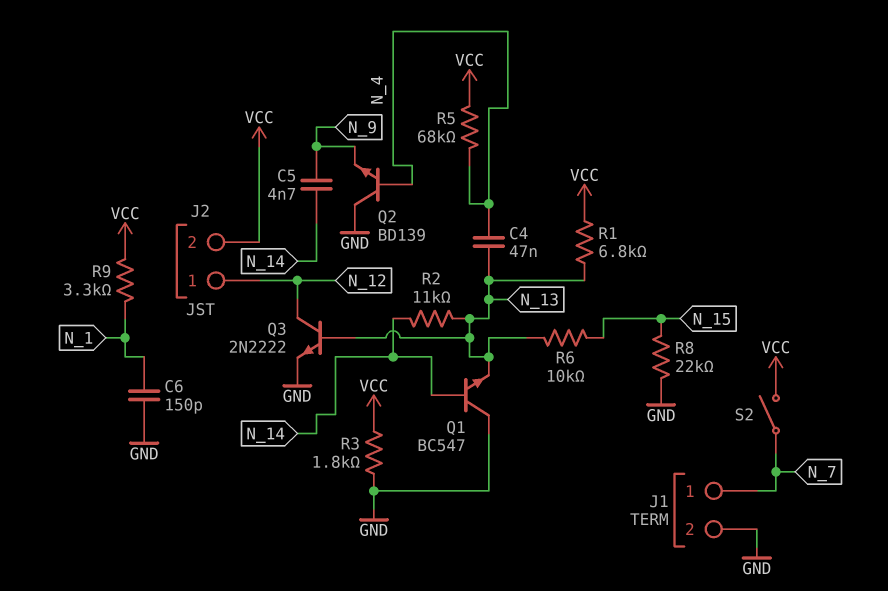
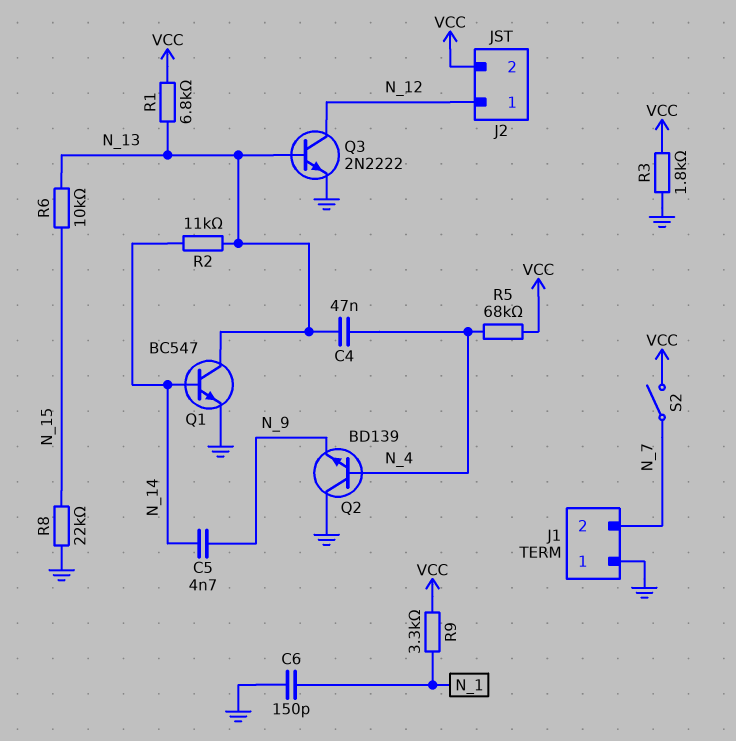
J1 pin 1: N_7 -> GND
J1 pin 2: GND -> N_7
Q1: NPN BC547 (B N_14, C GND, E N_13) -> NPN BC547 (B N_14, C N_13, E GND)

